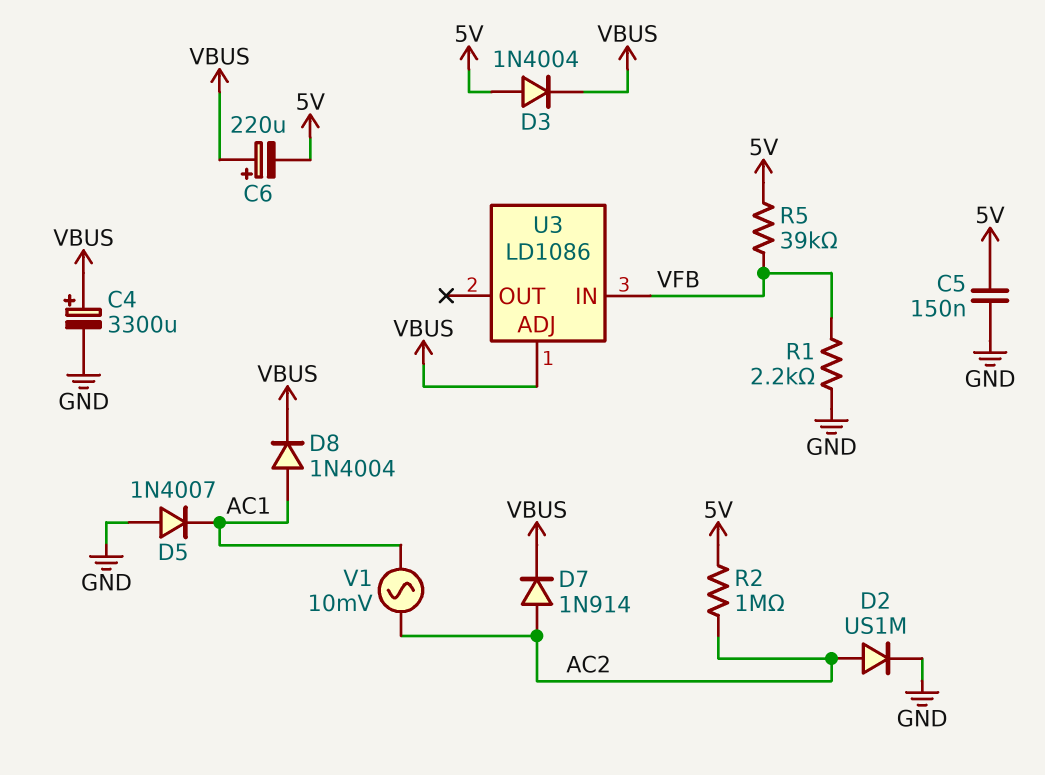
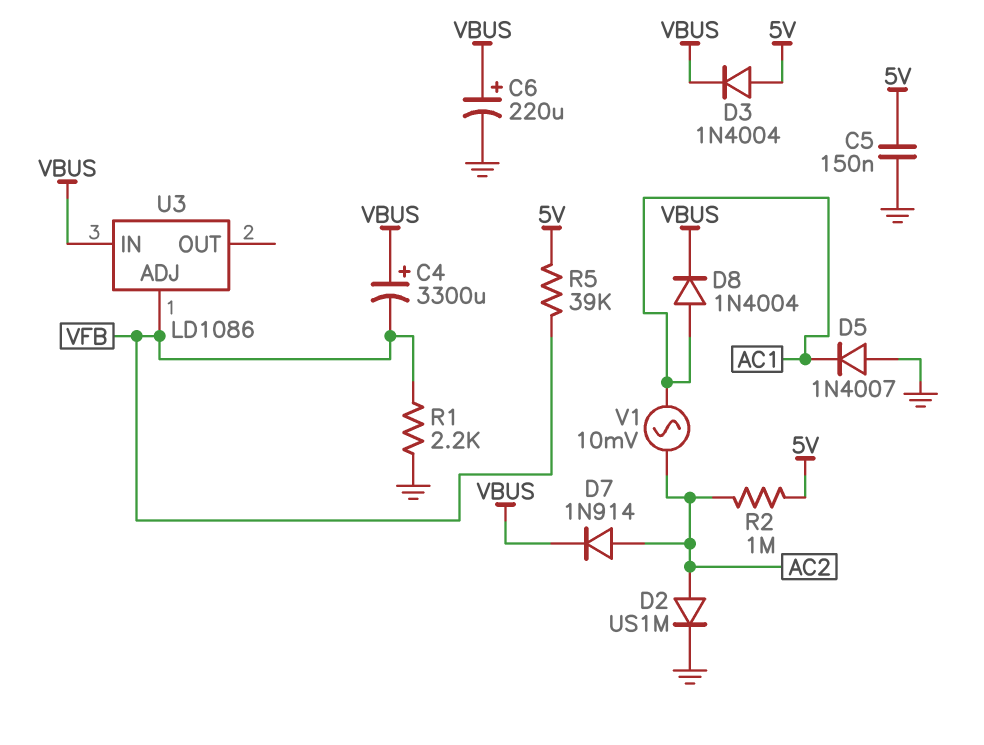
C4: 3300uF (plus VBUS, minus GND) -> 3300uF (plus VBUS, minus VFB)
C6: 220uF (plus VBUS, minus 5V) -> 220uF (plus VBUS, minus GND)
U3 pin ADJ: VBUS -> VFB
U3 pin IN: VFB -> VBUS

